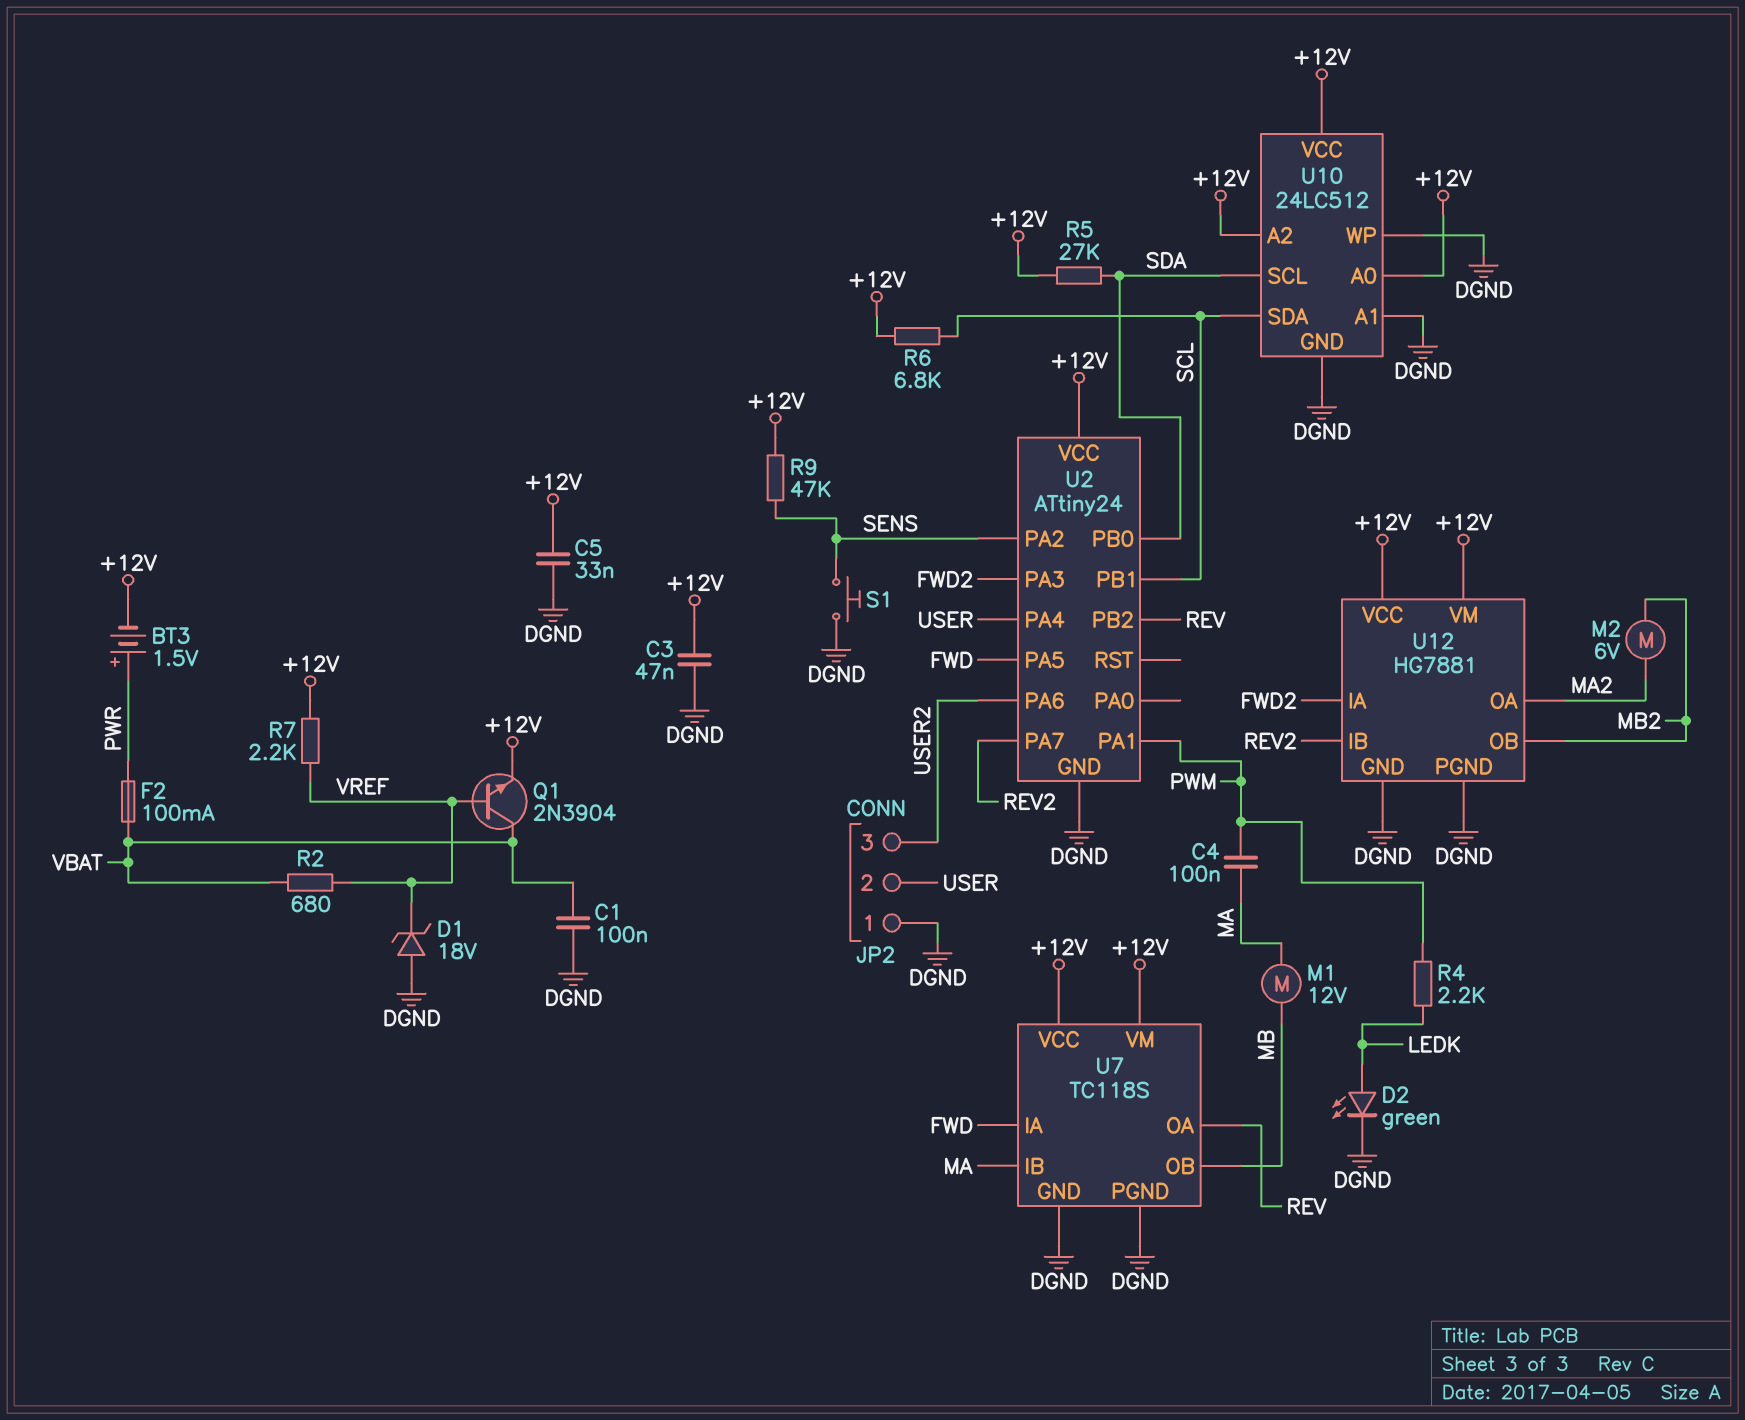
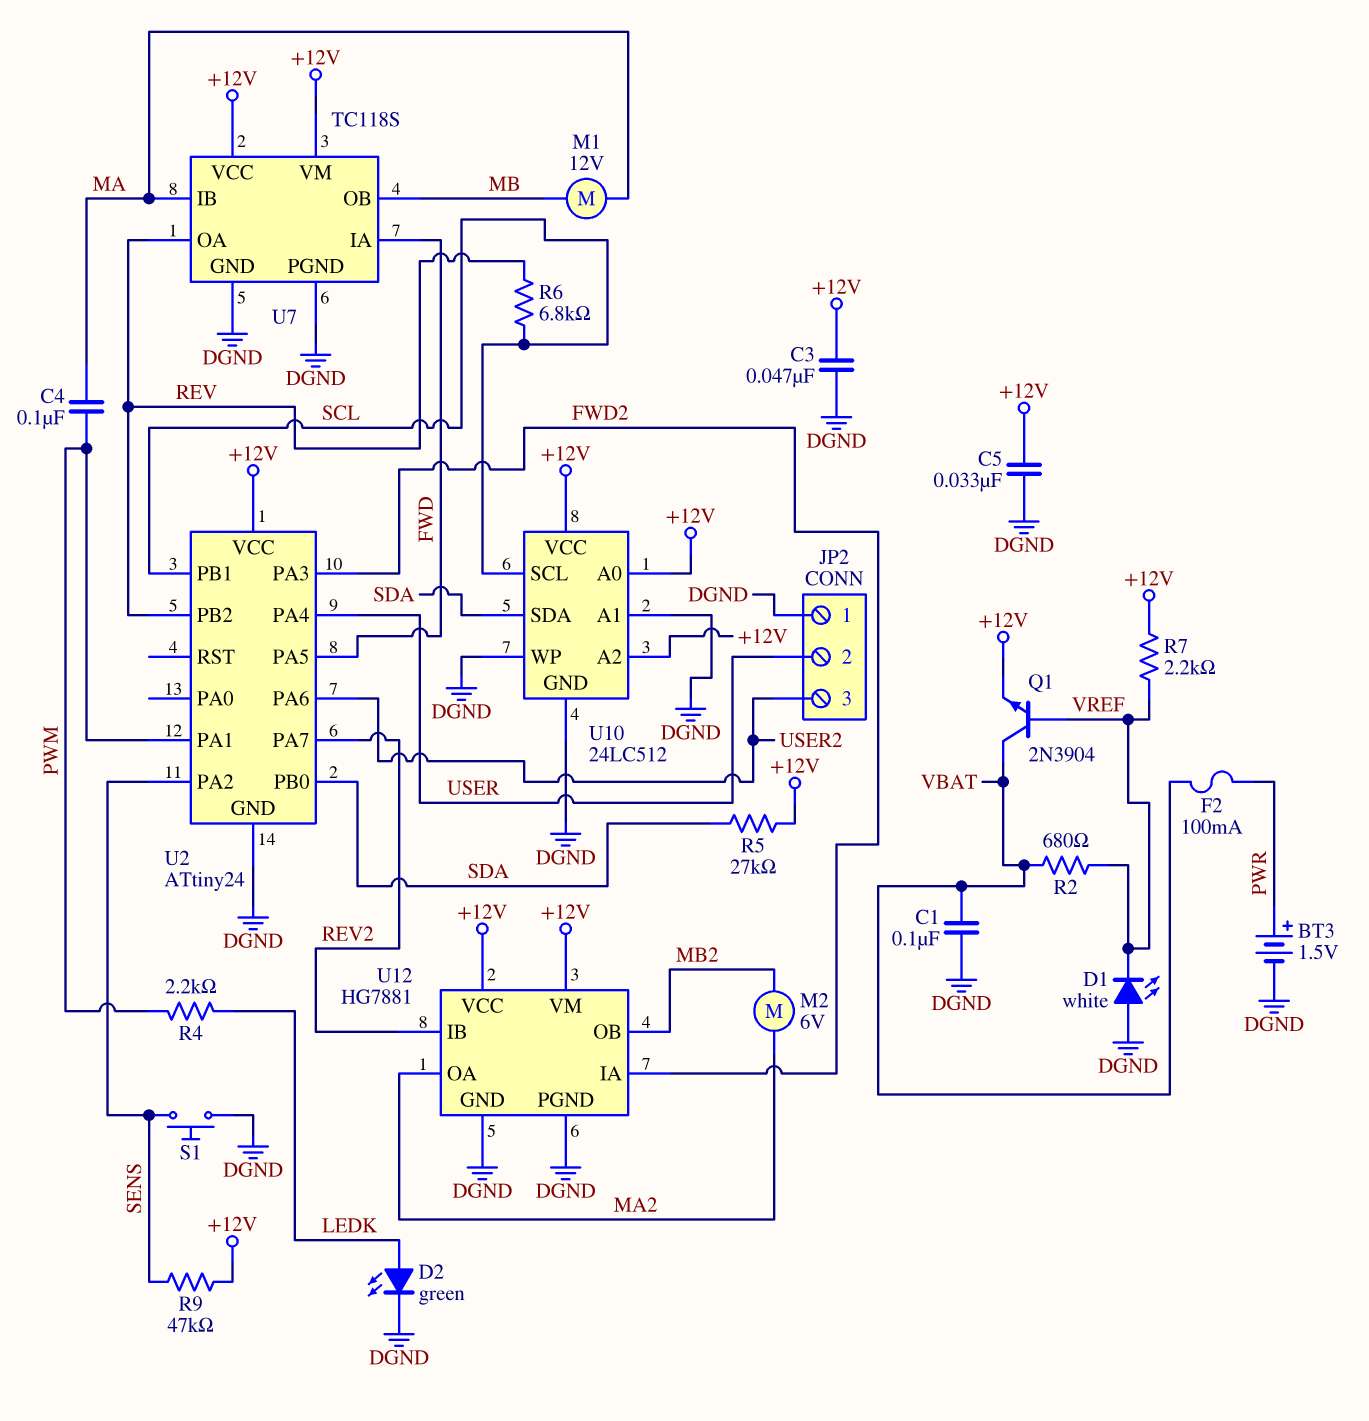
BT3: 1.5V (plus PWR, minus +12V) -> 1.5V (plus PWR, minus DGND)
D1: zener 18V (A DGND, K VREF) -> LED white (A DGND, K VREF)
R6: 6.8k (+12V, SCL) -> 6.8k (REV, SCL)
U10 pin SCL: SDA -> SCL
U10 pin SDA: SCL -> SDA

